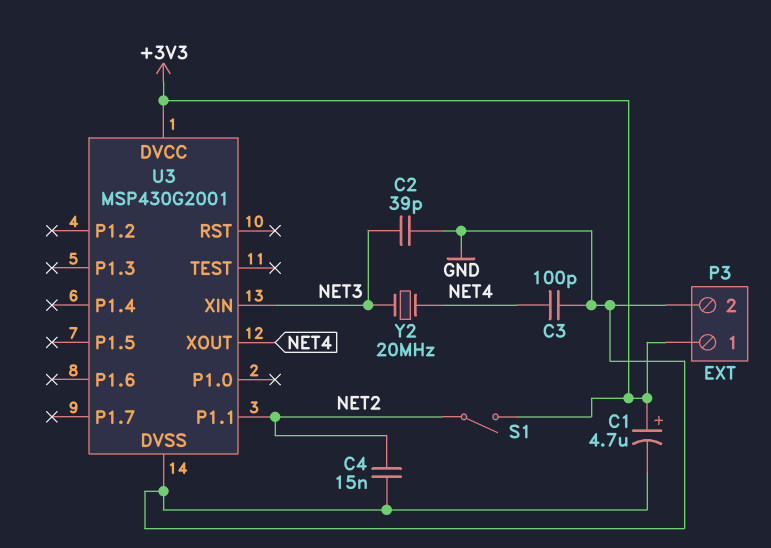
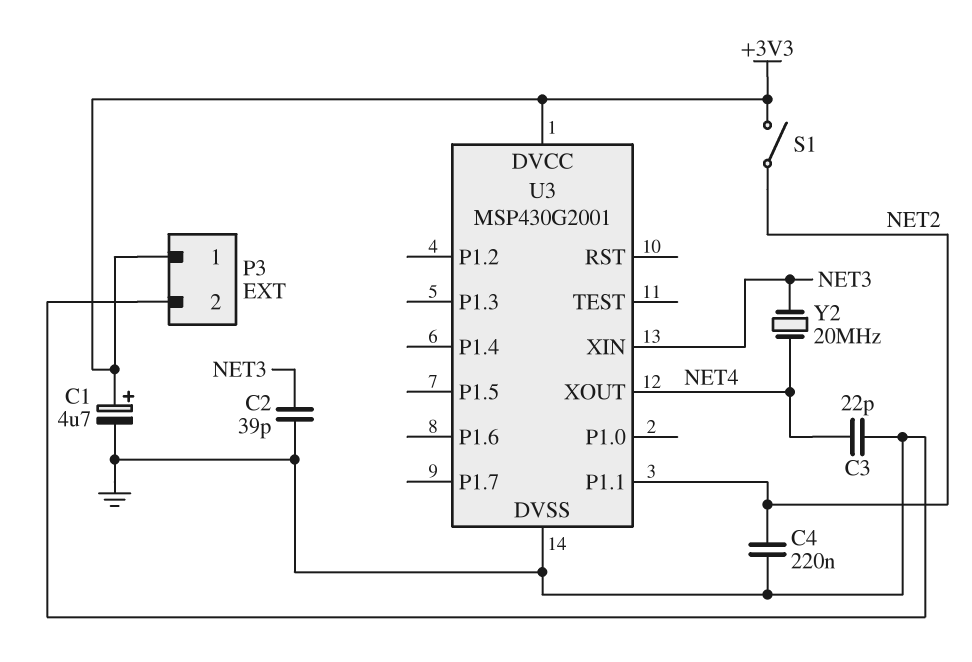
C3: 100pF (GND, NET4) -> 22pF (GND, NET4)
C4: 15nF (GND, NET2) -> 220nF (GND, NET2)

